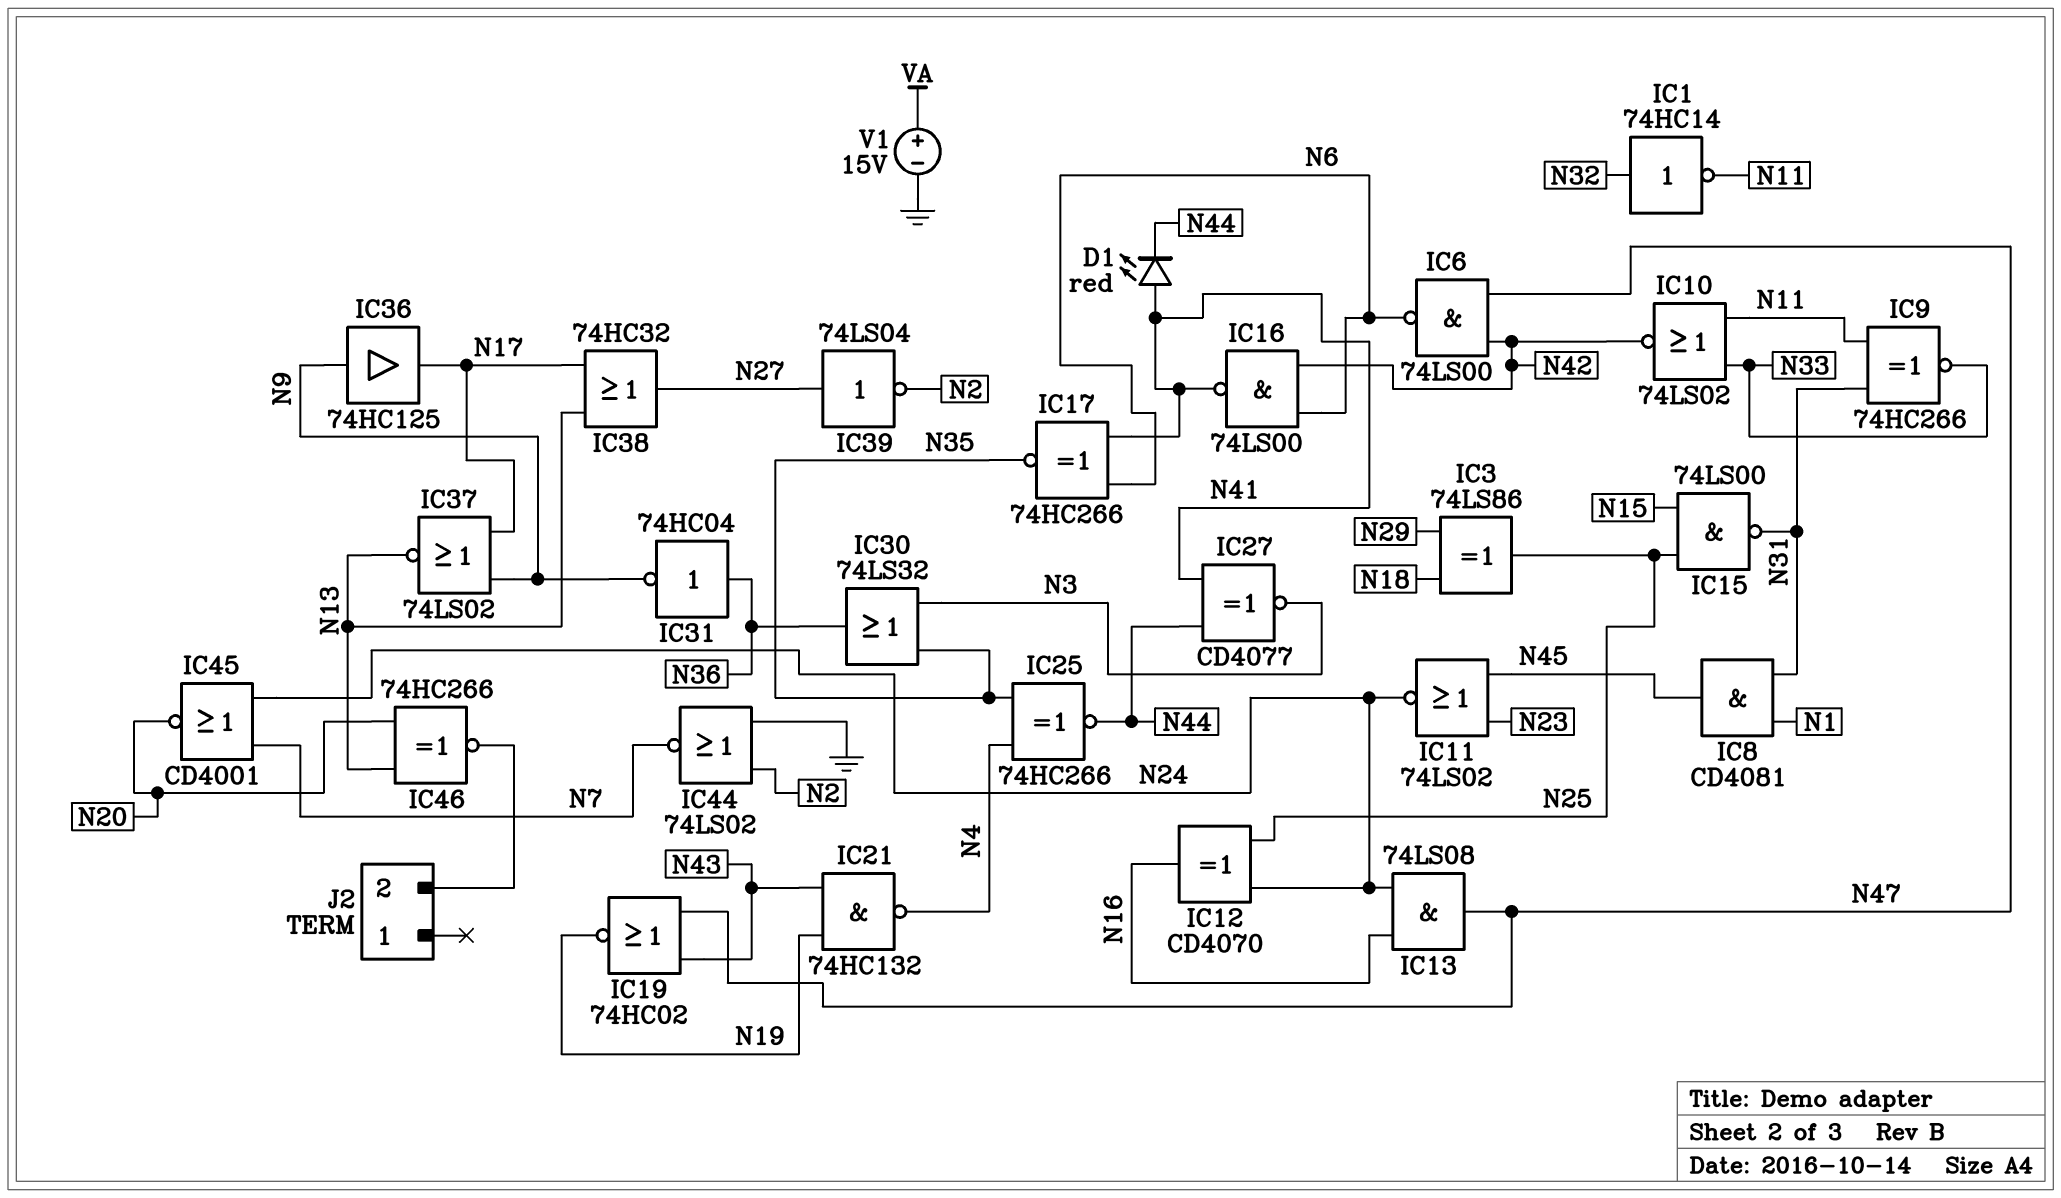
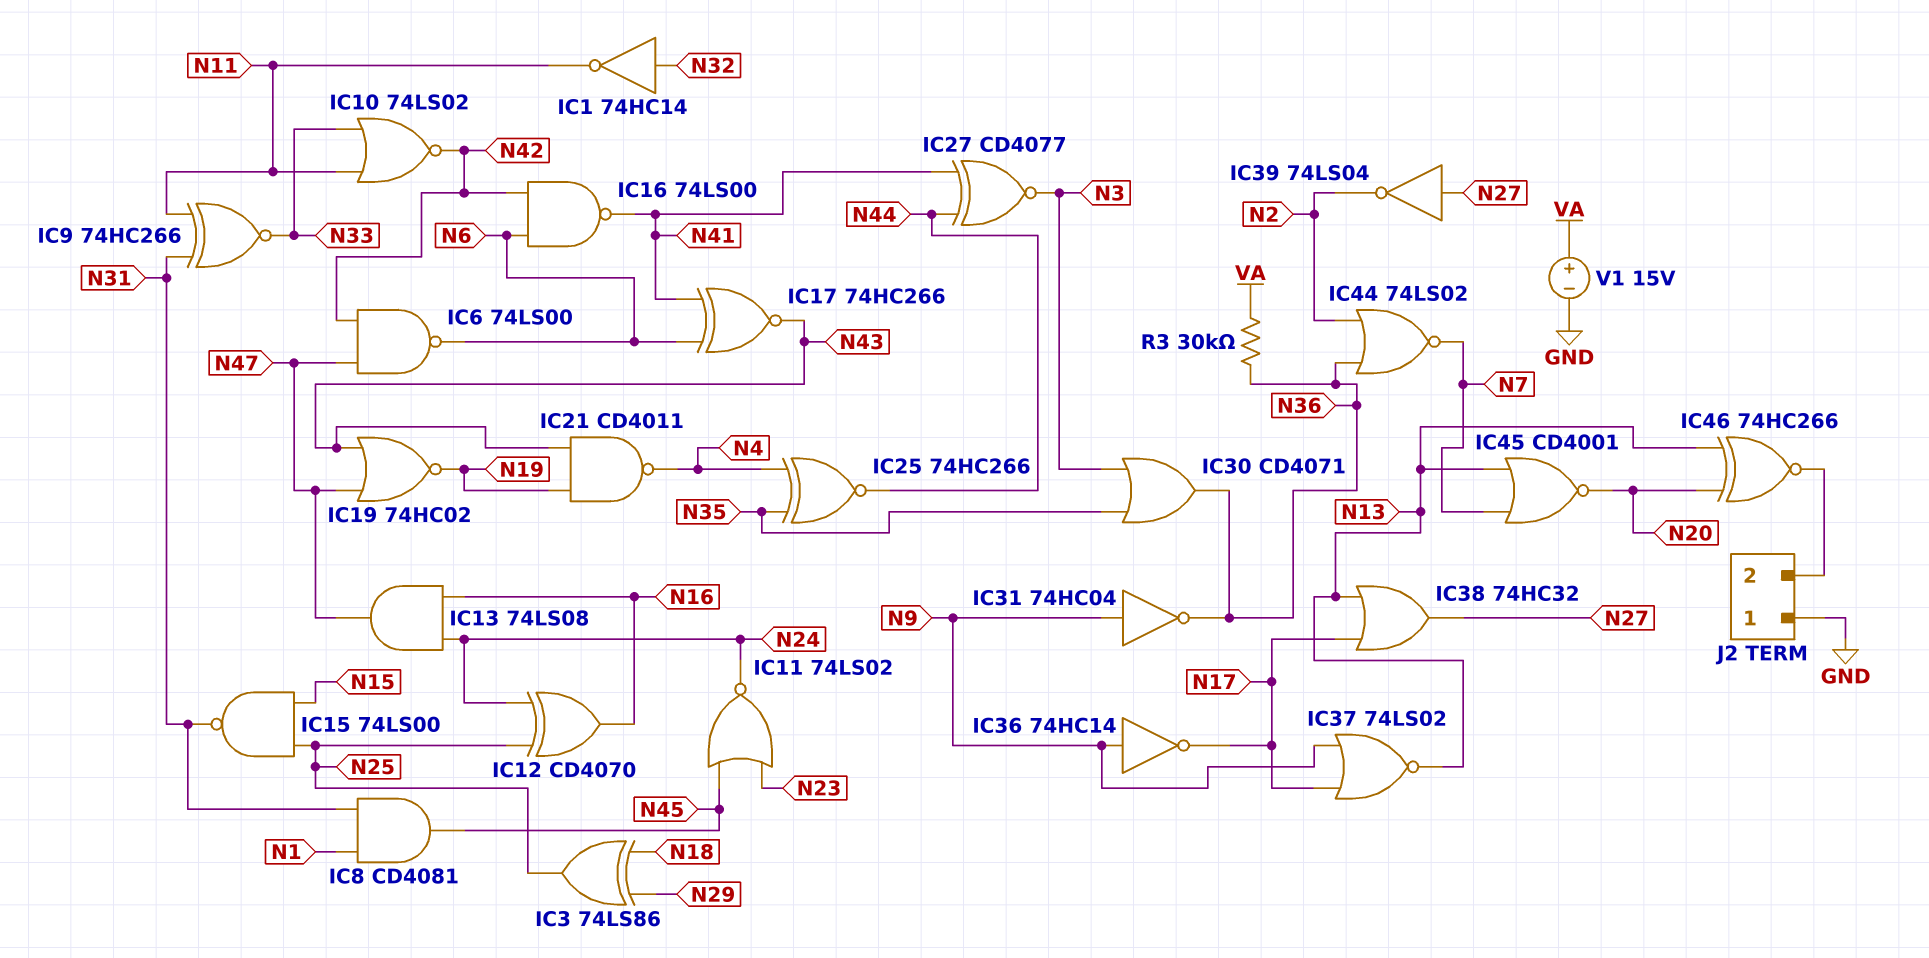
D1: LED red (A N41, K N44) -> none
IC17: XNOR 74HC266 (in N6, in N41, out N35) -> XNOR 74HC266 (in N6, in N41, out N43)
IC21: NAND 74HC132 (in N19, in N43, out N4) -> NAND CD4011 (in N19, in N43, out N4)
IC30: OR 74LS32 (in N3, in N35, out N36) -> OR CD4071 (in N3, in N35, out N36)
IC31: NOT 74HC04 (in N36, out N9) -> NOT 74HC04 (in N9, out N36)
IC36: buffer 74HC125 (in N9, out N17) -> NOT 74HC14 (in N9, out N17)
IC44: NOR 74LS02 (in GND, in N2, out N7) -> NOR 74LS02 (in N2, in N36, out N7)
IC45: NOR CD4001 (in N7, in N24, out N20) -> NOR CD4001 (in N7, in N13, out N20)
J2 pin 1: none -> GND
R3: none -> 30k (N36, VA)

